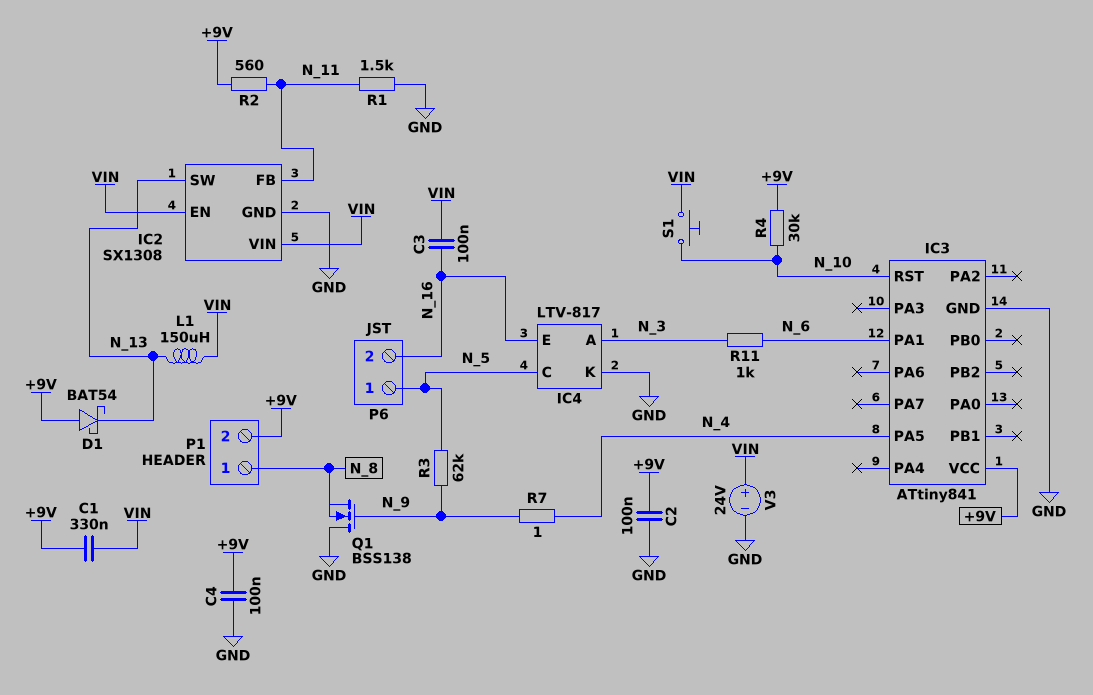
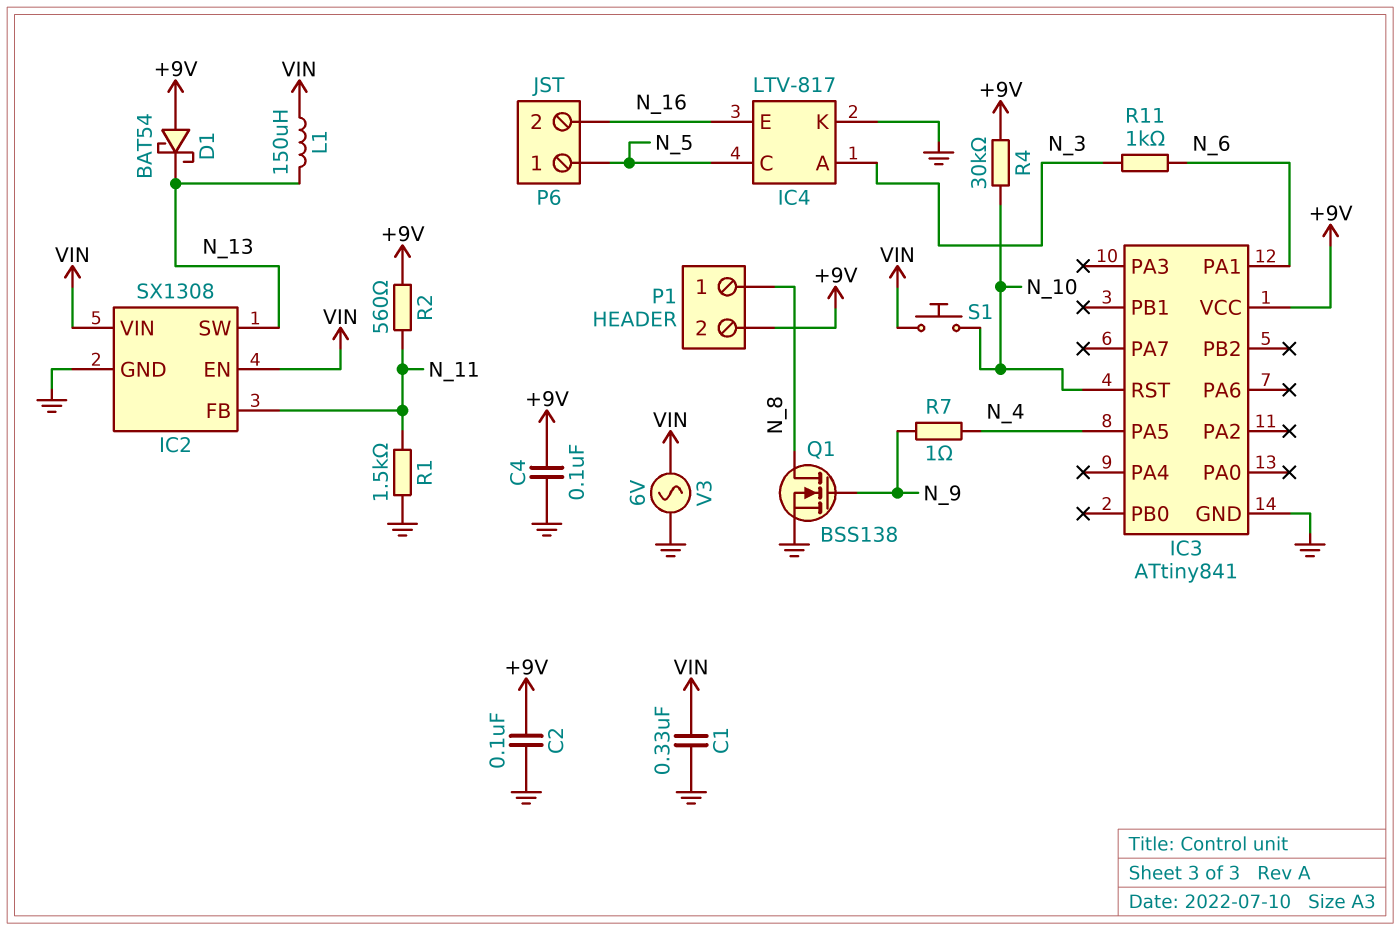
C1: 330nF (+9V, VIN) -> 330nF (GND, VIN)
C3: 100nF (N_16, VIN) -> none
Q1: NMOS BSS138 (G N_9, D GND, S N_8) -> NMOS BSS138 (G N_9, D N_8, S GND)
R3: 62k (N_5, N_9) -> none
V3: 24V (plus VIN, minus GND) -> AC 6V (GND, VIN)

